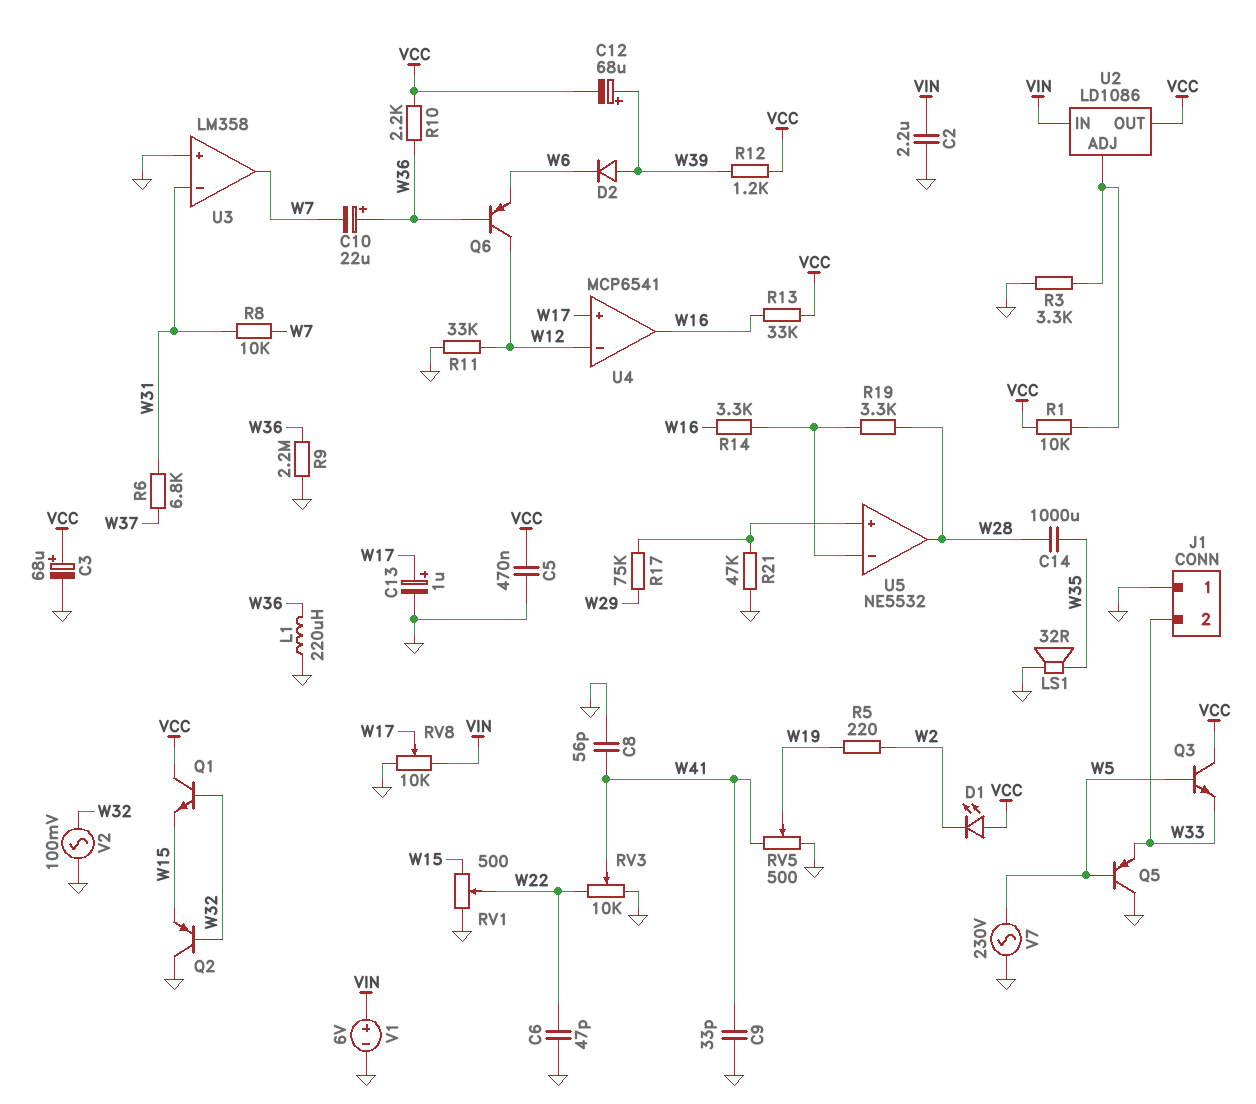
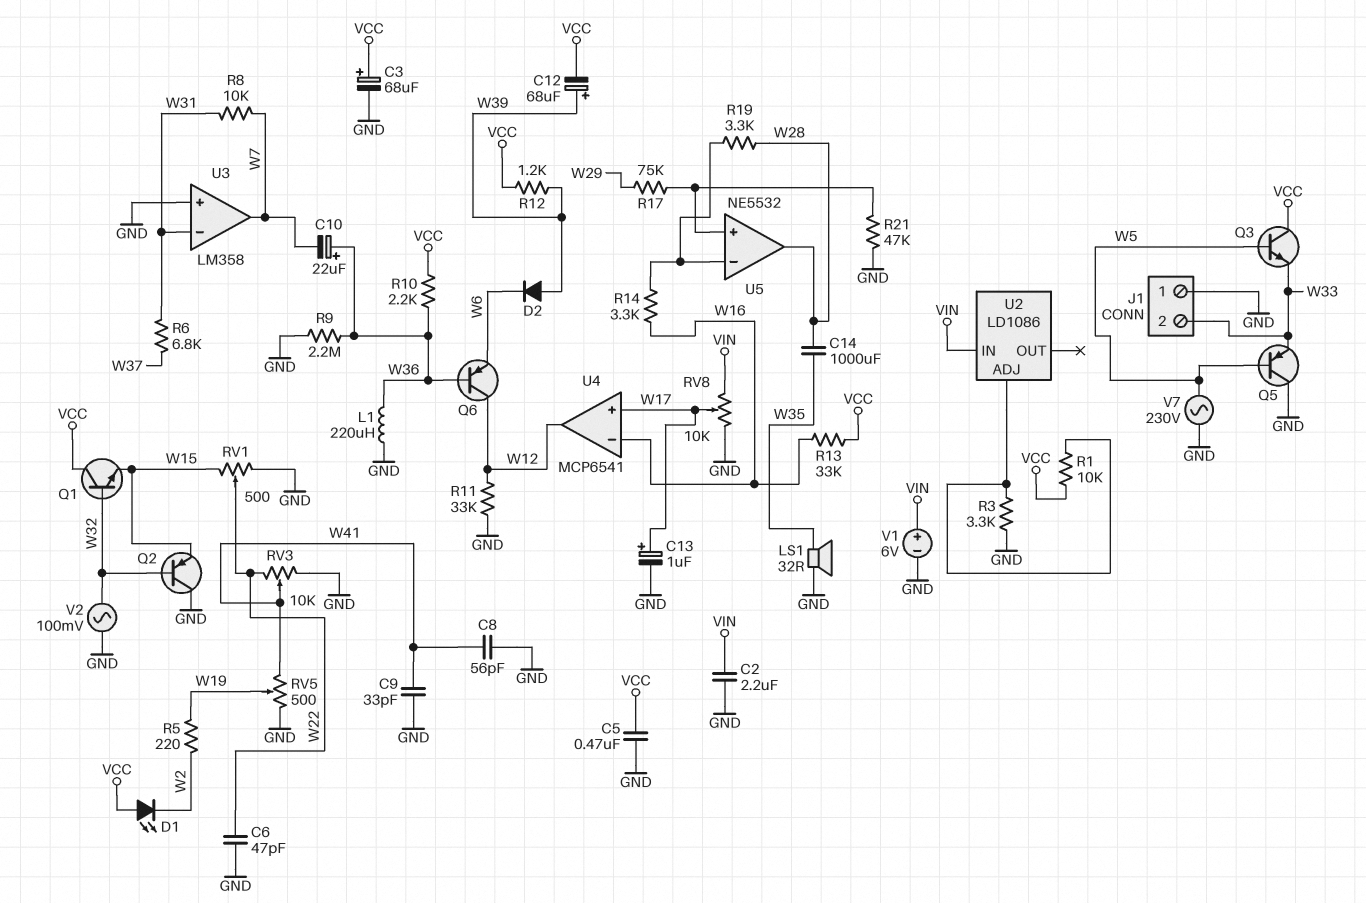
U2 pin OUT: VCC -> none
U4 pin in-: W12 -> W16
U4 pin out: W16 -> W12

